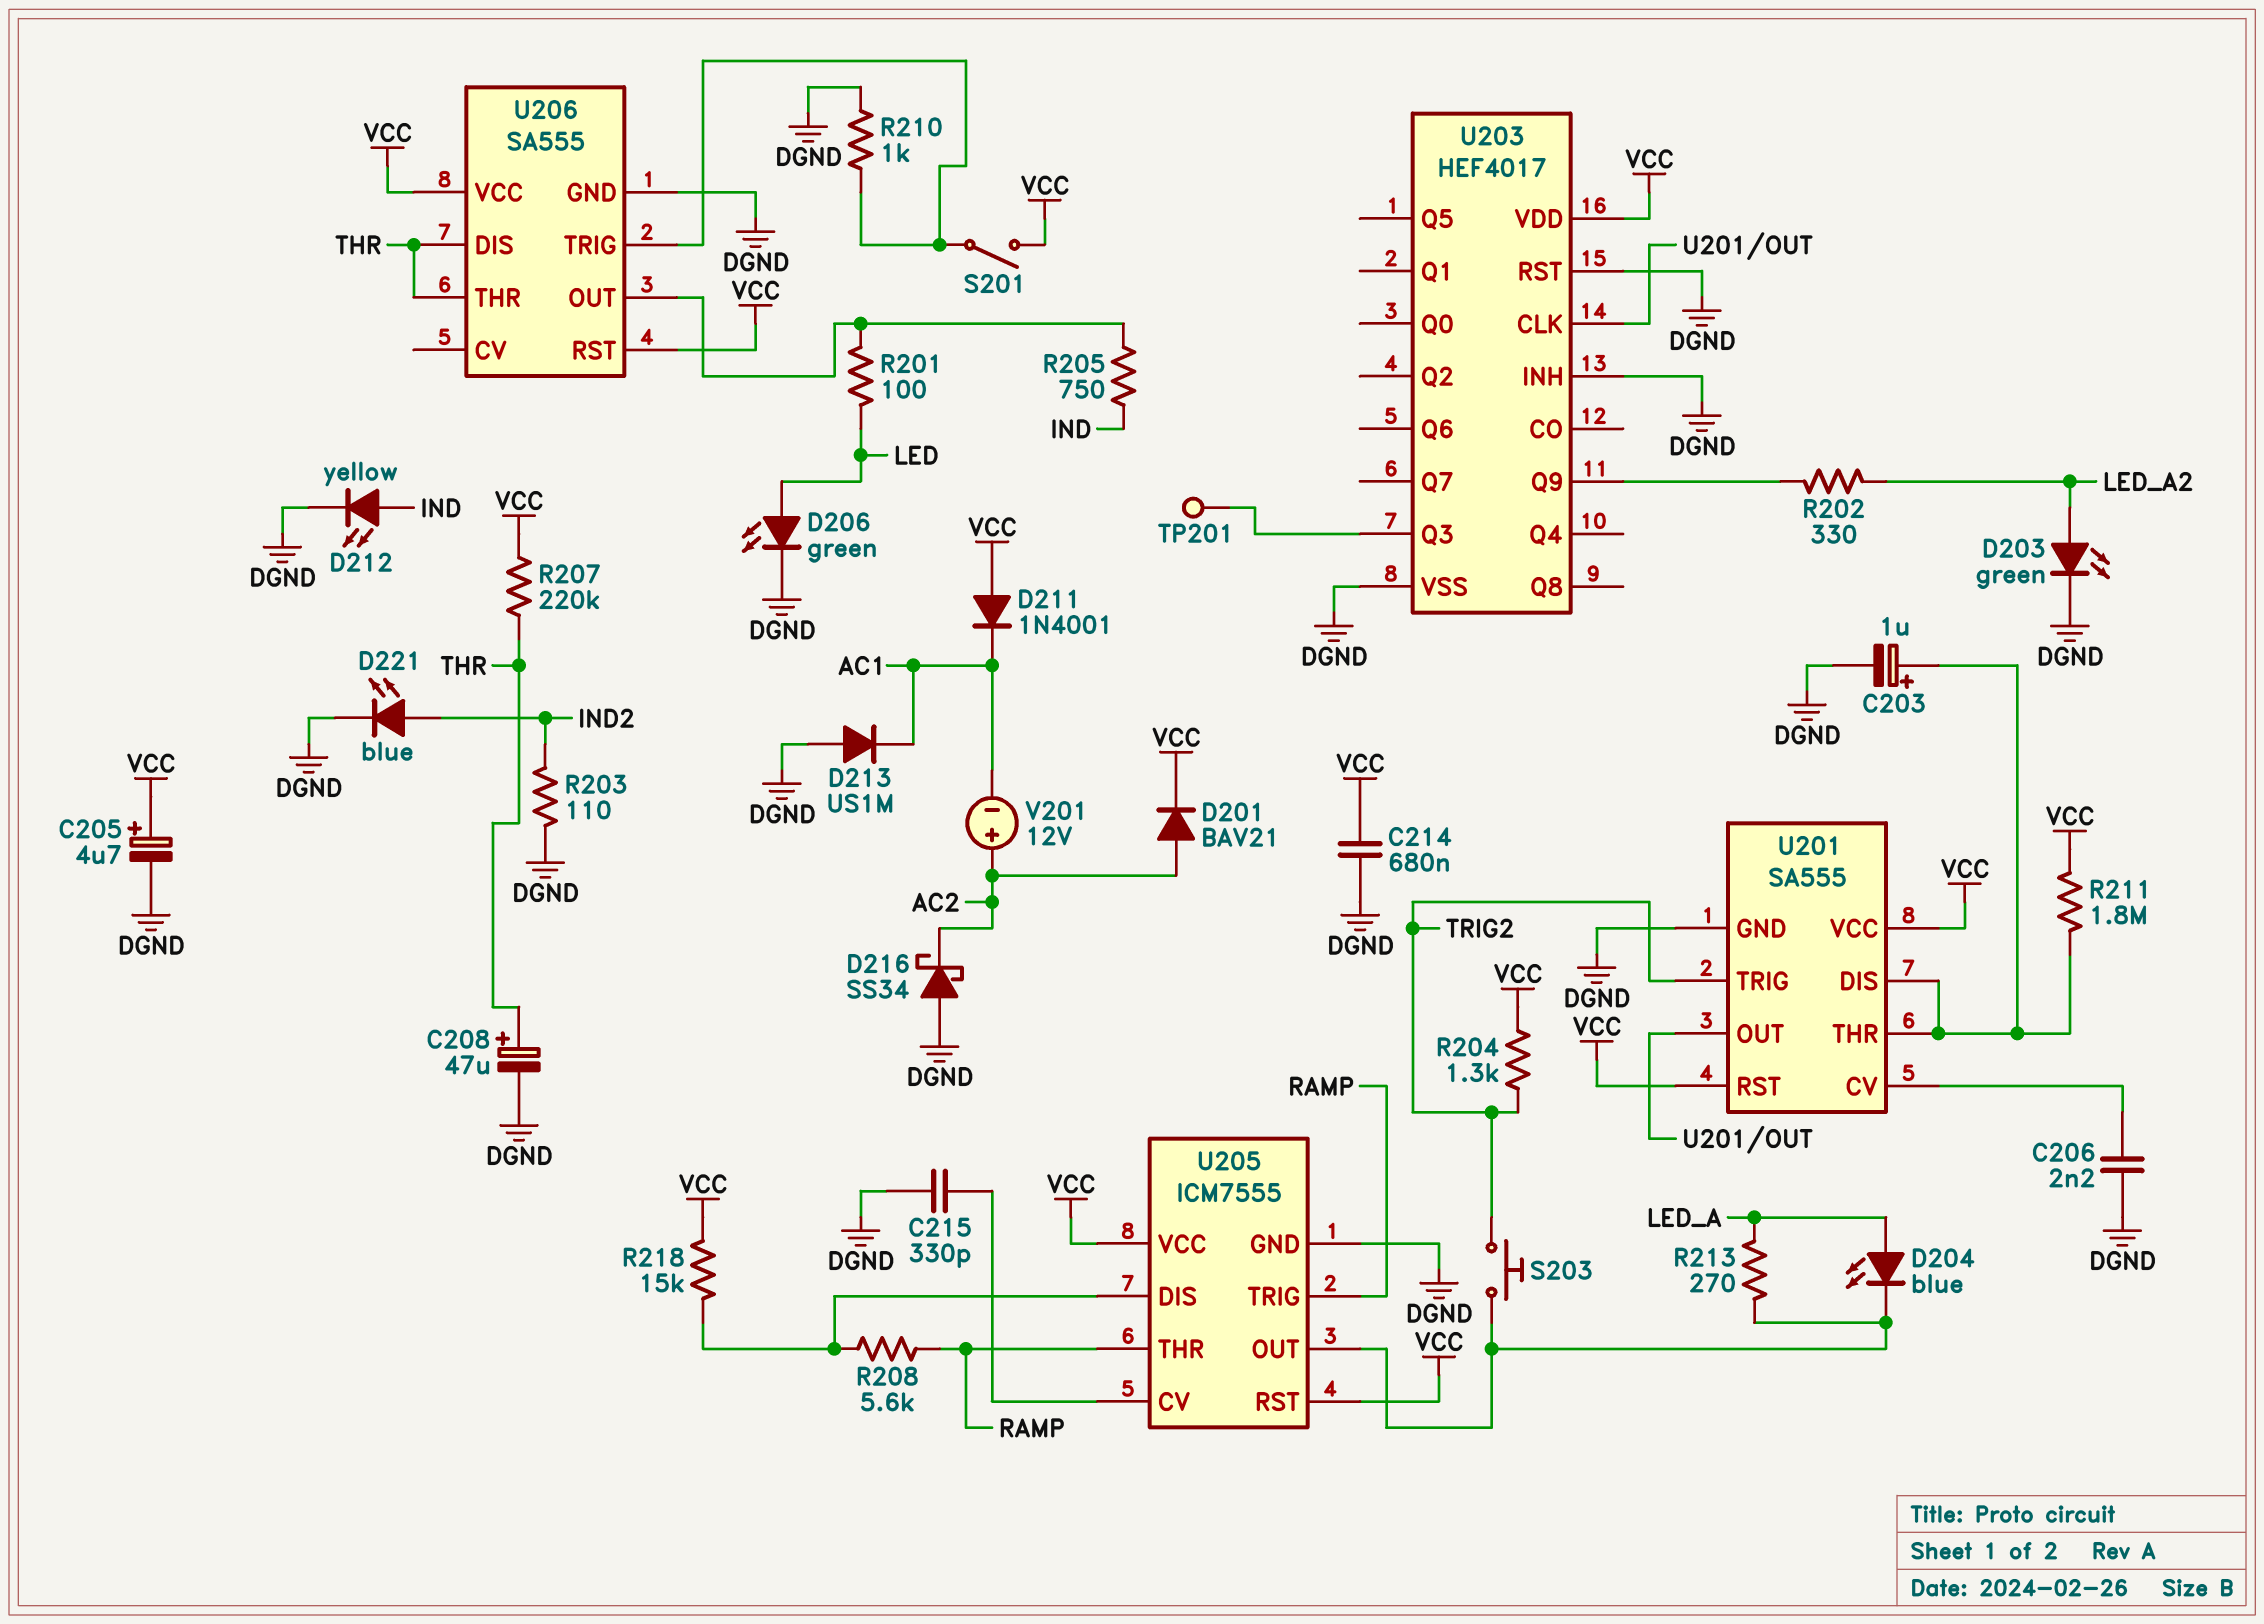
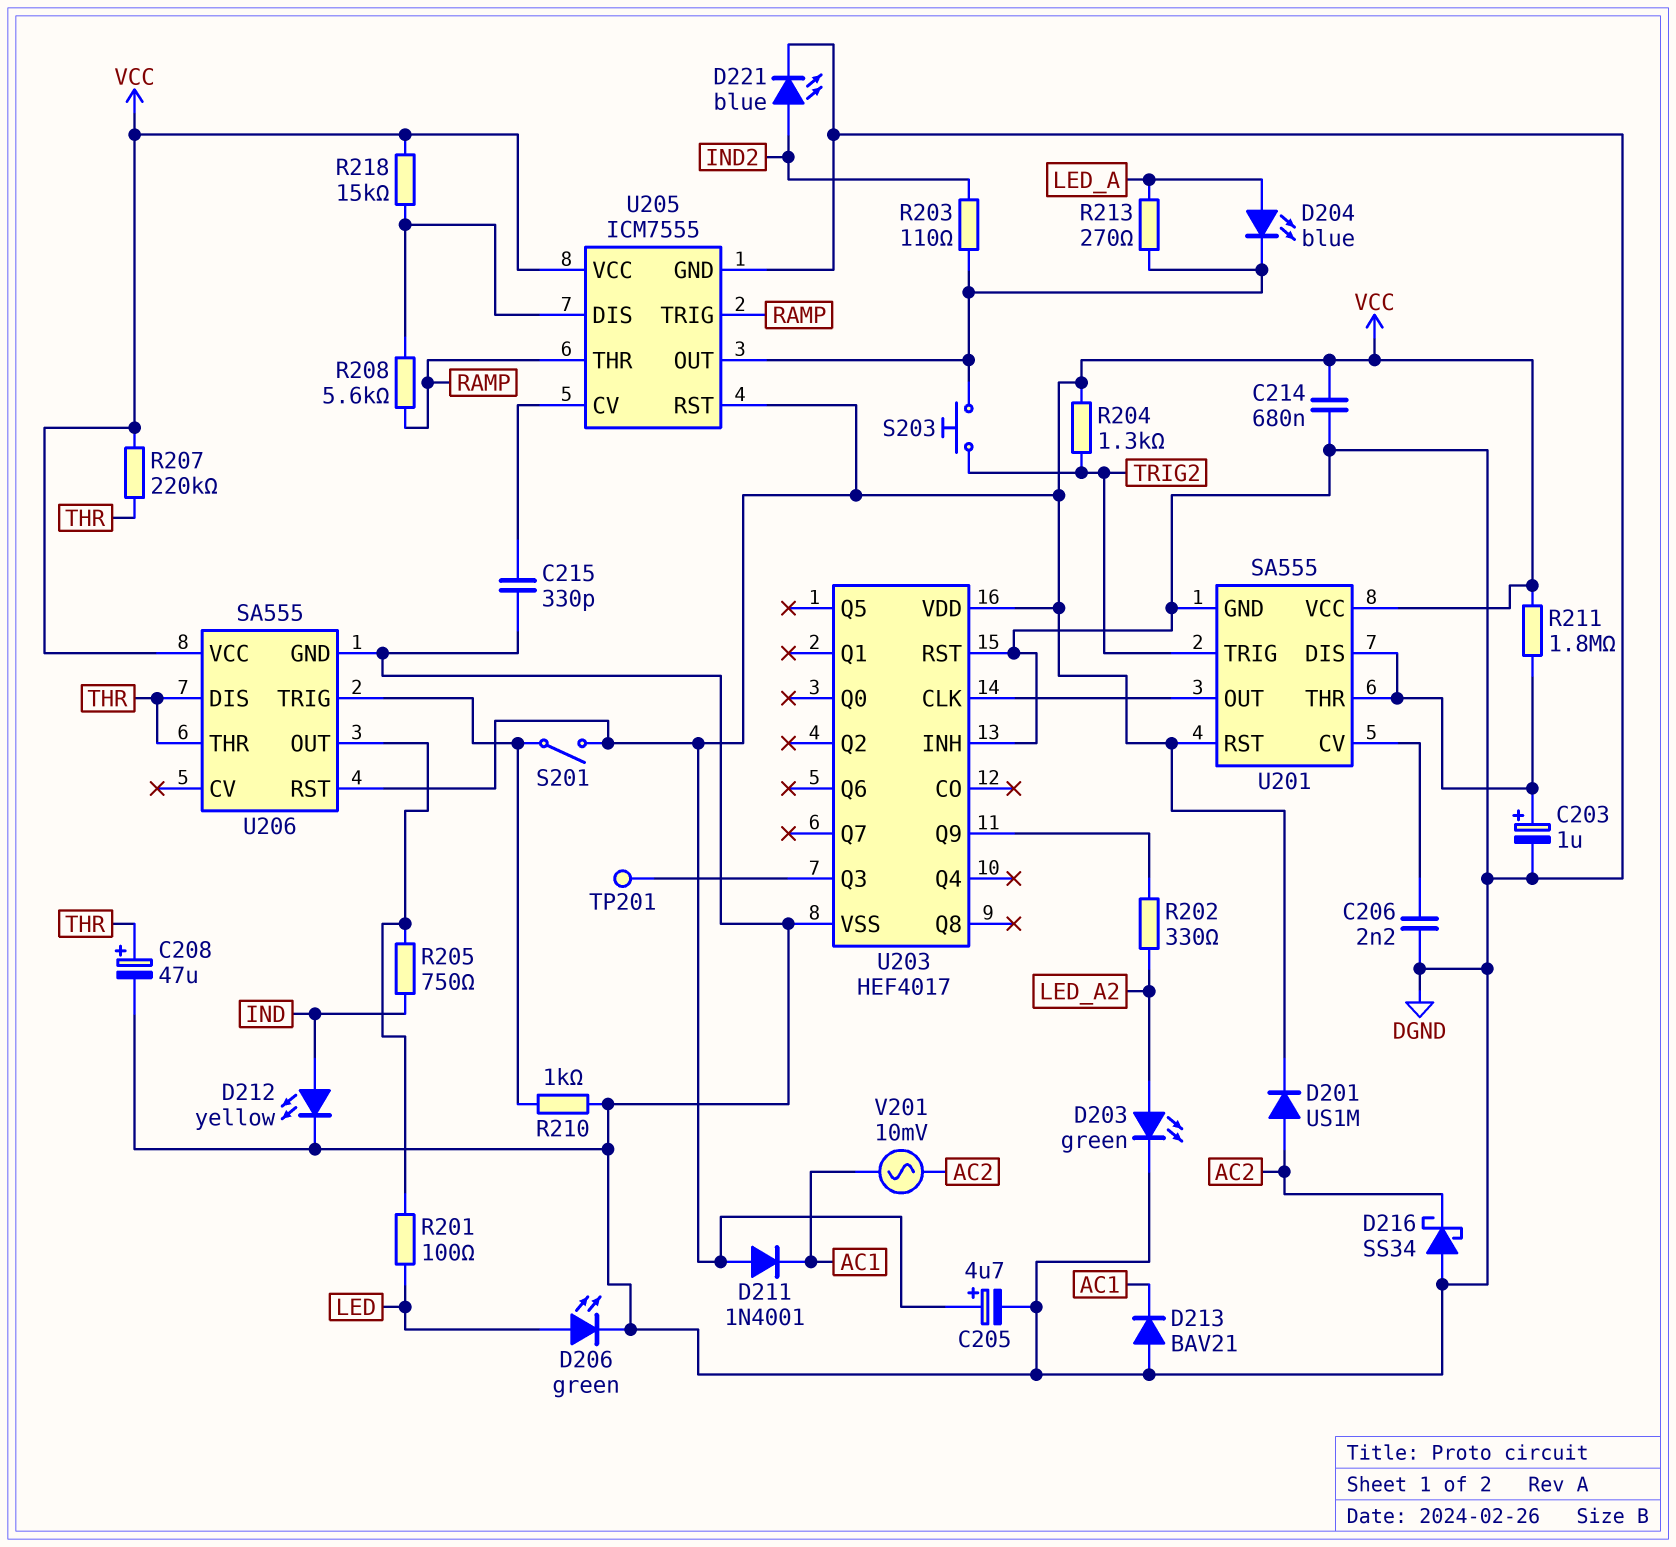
D201: diode BAV21 (A AC2, K VCC) -> diode US1M (A AC2, K VCC)
D213: diode US1M (A DGND, K AC1) -> diode BAV21 (A DGND, K AC1)
R203: 110 (DGND, IND2) -> 110 (IND2, U205/OUT)
V201: 12V (plus AC2, minus AC1) -> AC 10mV (AC1, AC2)

